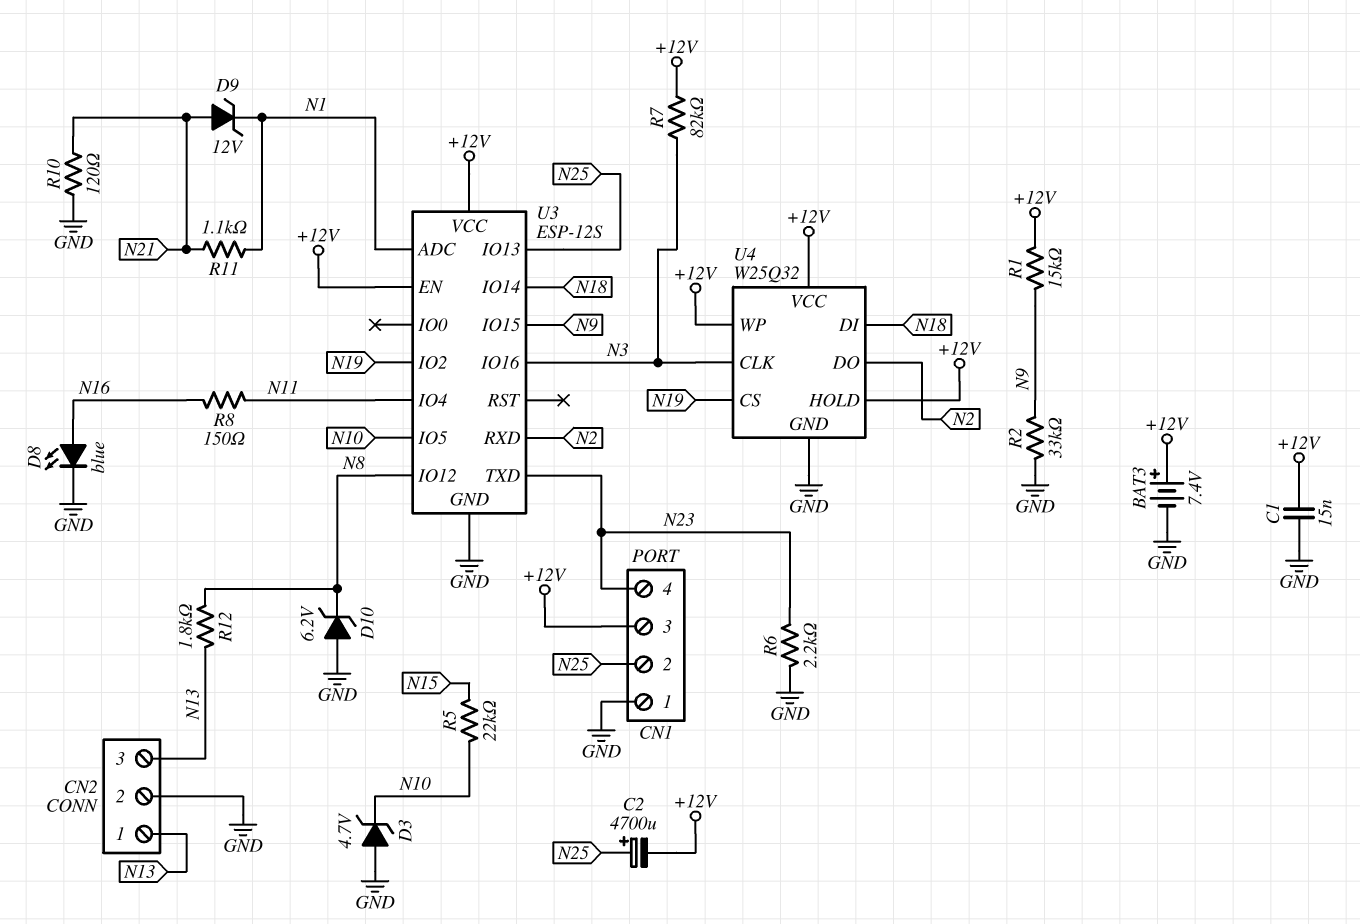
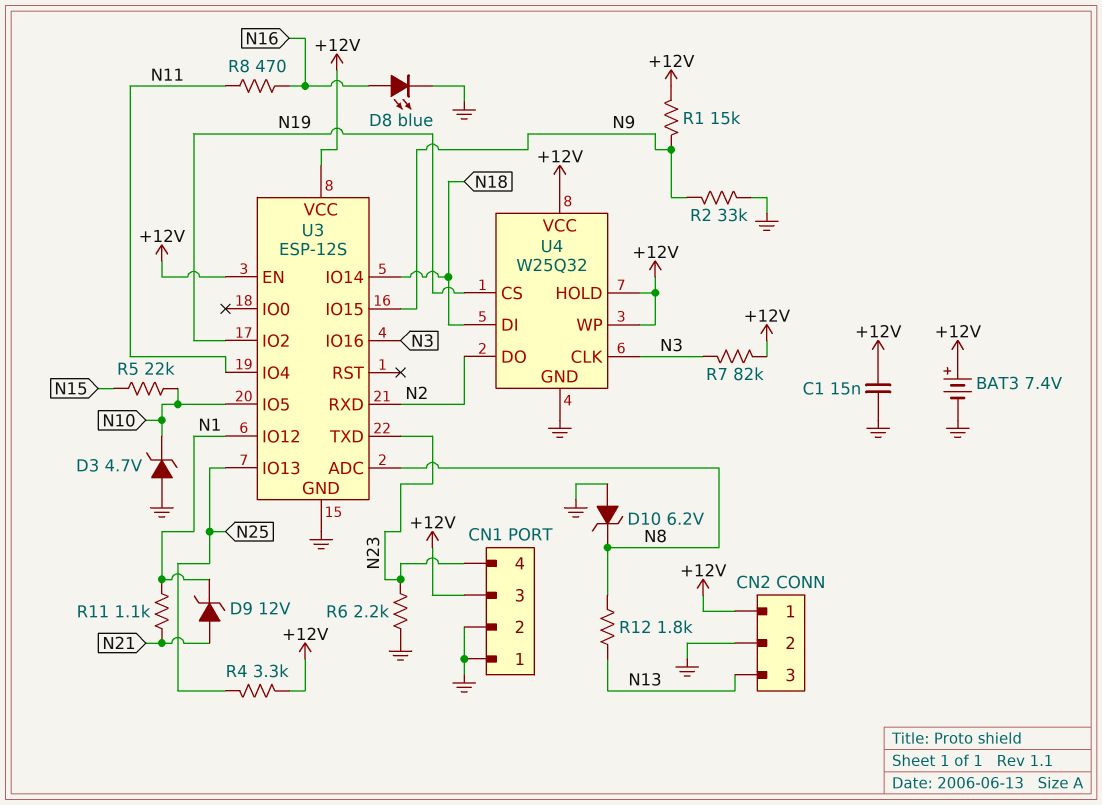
C2: 4700uF (plus N25, minus +12V) -> none
CN1 pin 2: N25 -> GND
CN2 pin 1: N13 -> +12V
R4: none -> 3.3k (+12V, N25)
R8: 150 (N11, N16) -> 470 (N11, N16)
R10: 120 (GND, N21) -> none
U3 pin ADC: N1 -> N8
U3 pin IO12: N8 -> N1

